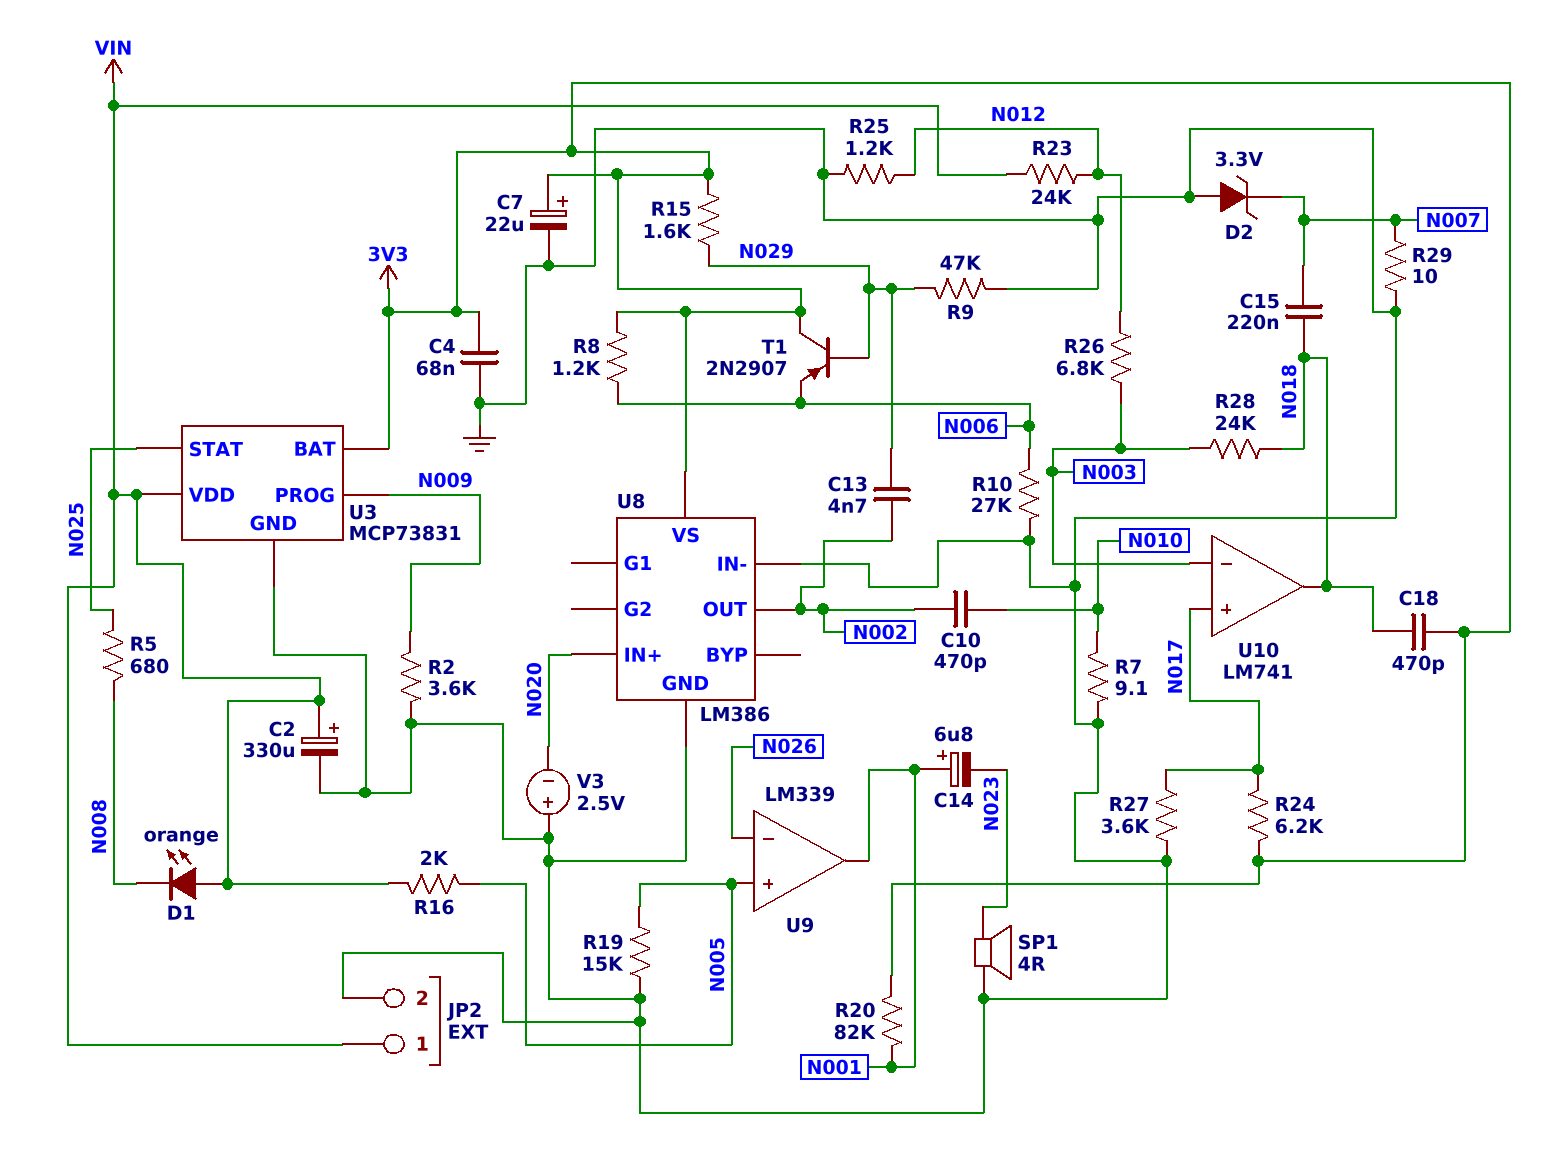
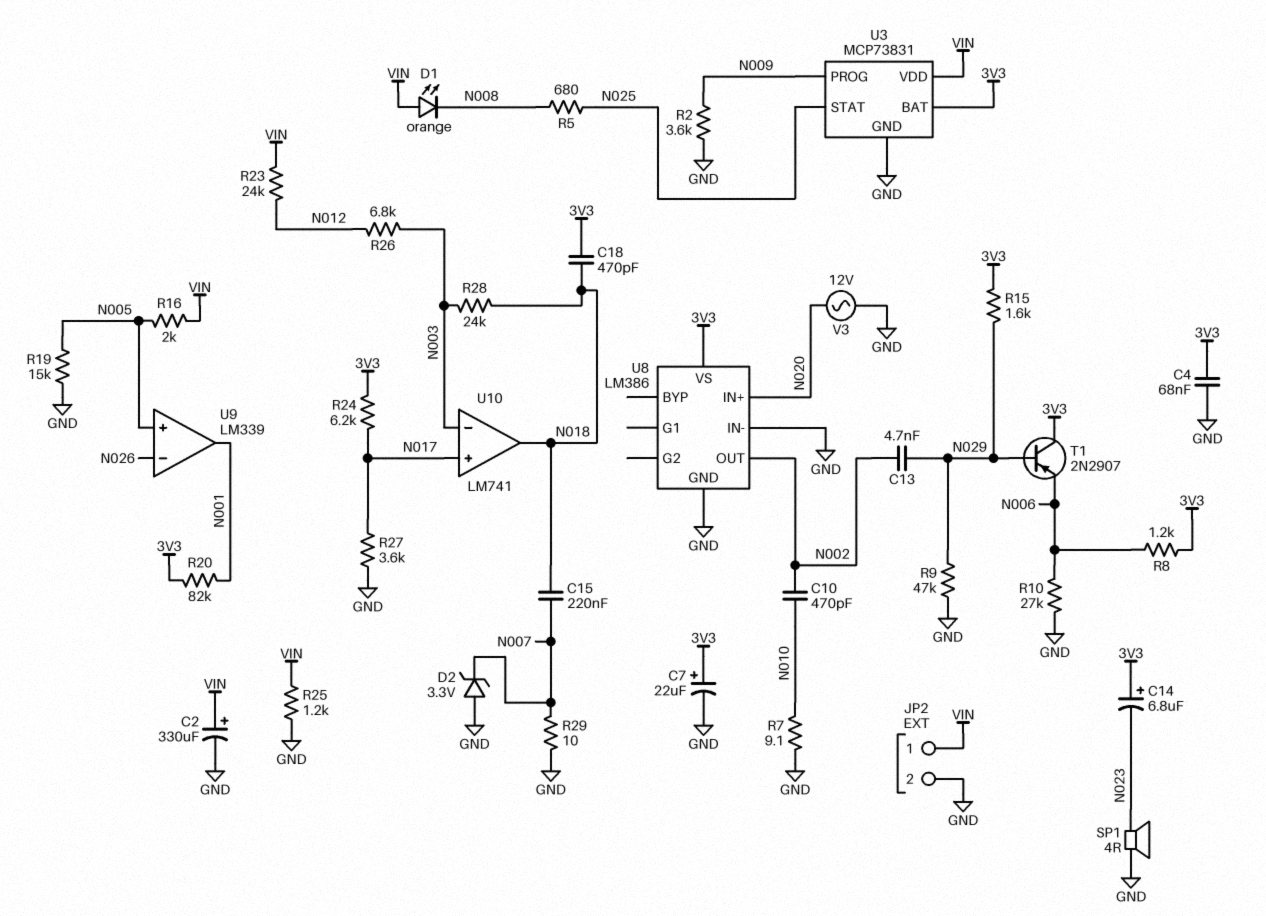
C14: 6.8uF (plus N001, minus N023) -> 6.8uF (plus 3V3, minus N023)
R25: 1.2k (GND, N012) -> 1.2k (GND, VIN)
V3: 2.5V (plus GND, minus N020) -> AC 12V (GND, N020)

